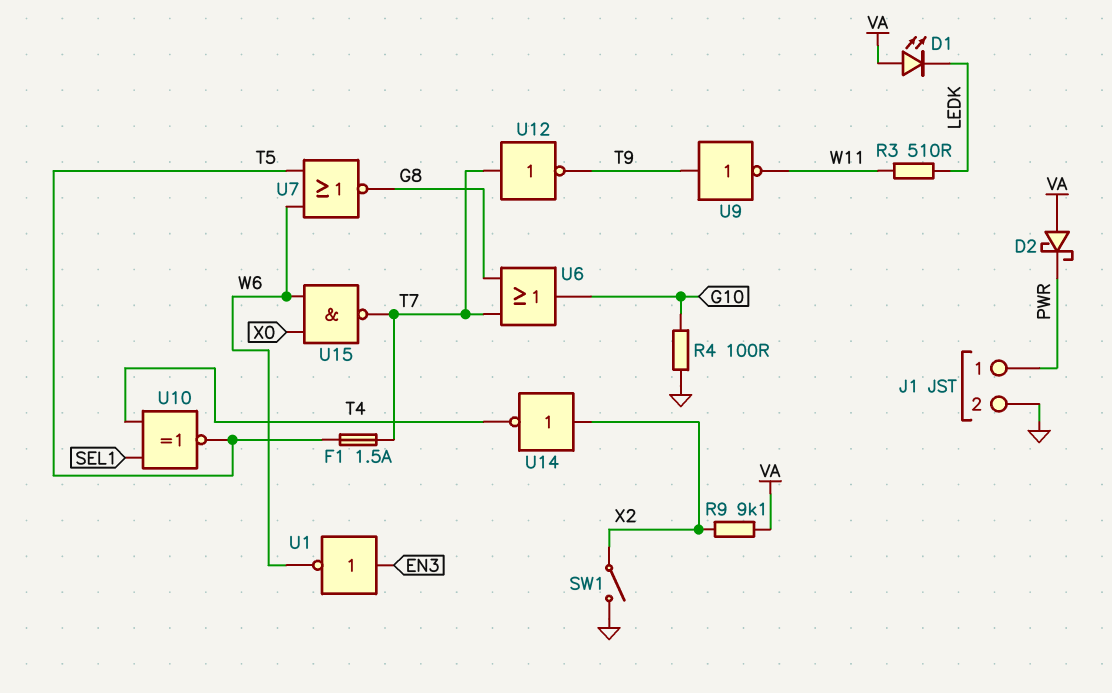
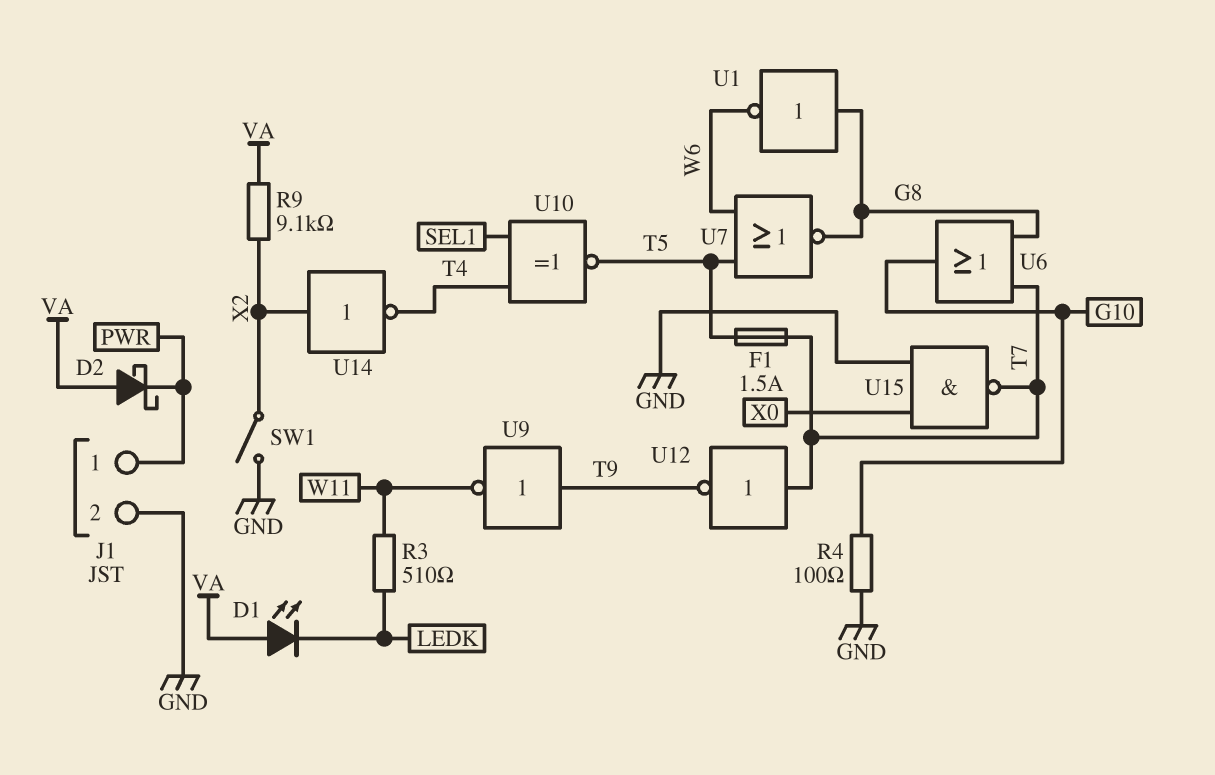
U1: NOT (in EN3, out W6) -> NOT (in G8, out W6)
U15: NAND (in W6, in X0, out T7) -> NAND (in GND, in X0, out T7)

